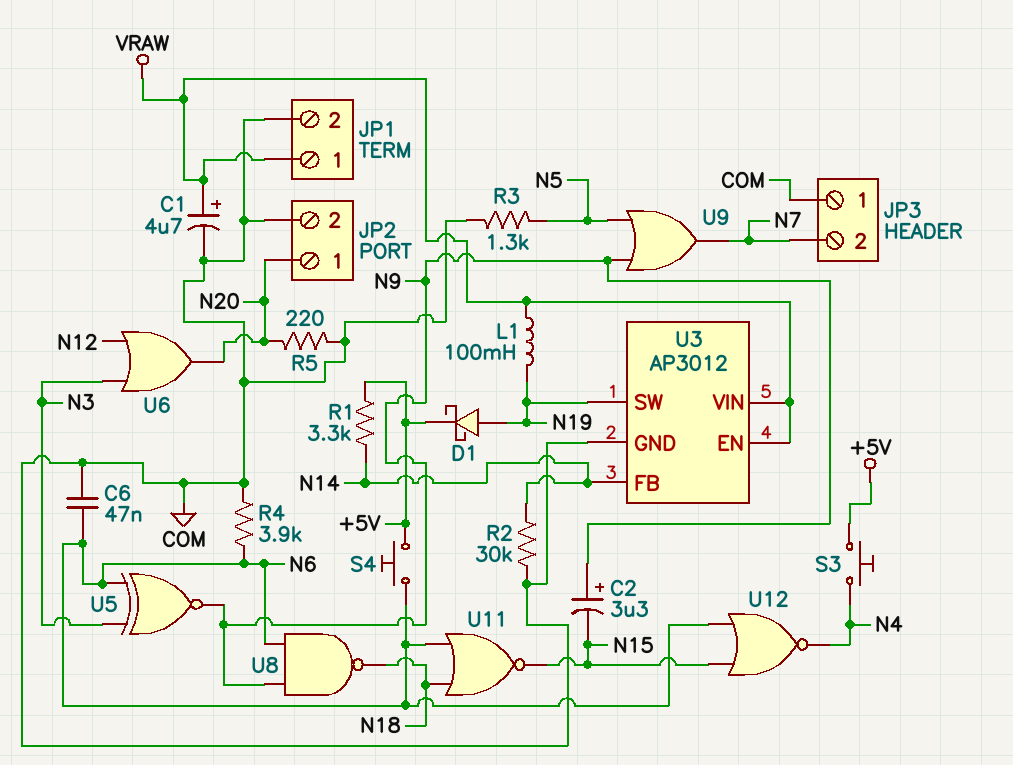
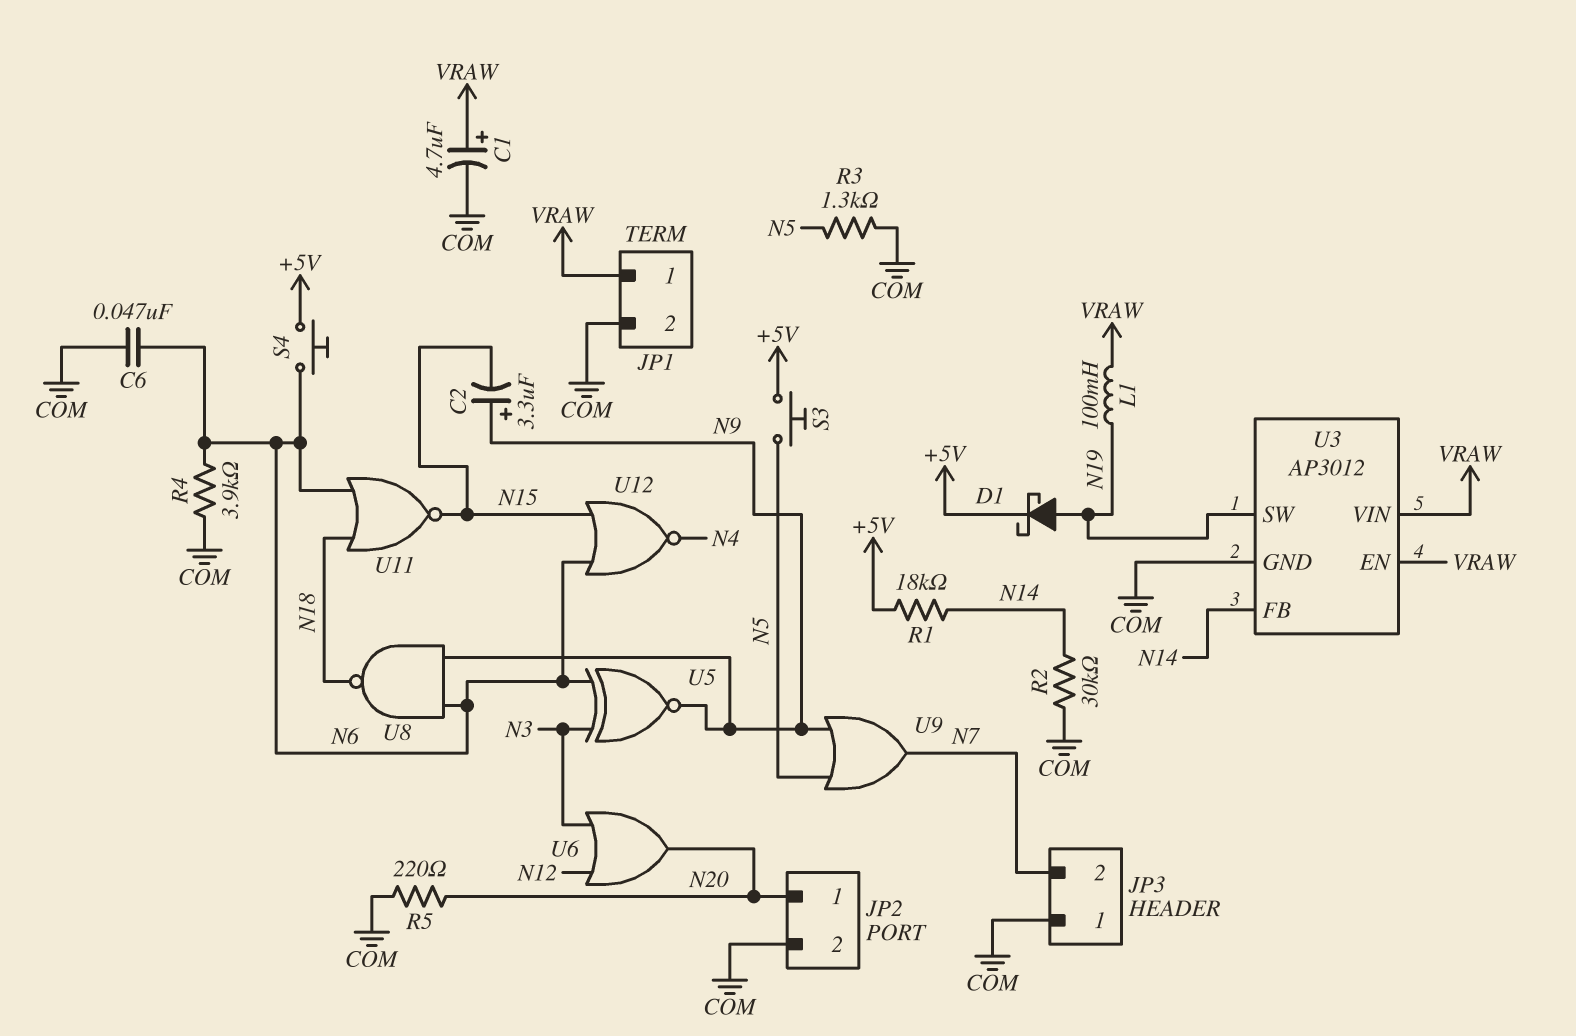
R1: 3.3k (+5V, N14) -> 18k (+5V, N14)
S3: button (+5V, N4) -> button (+5V, N5)

